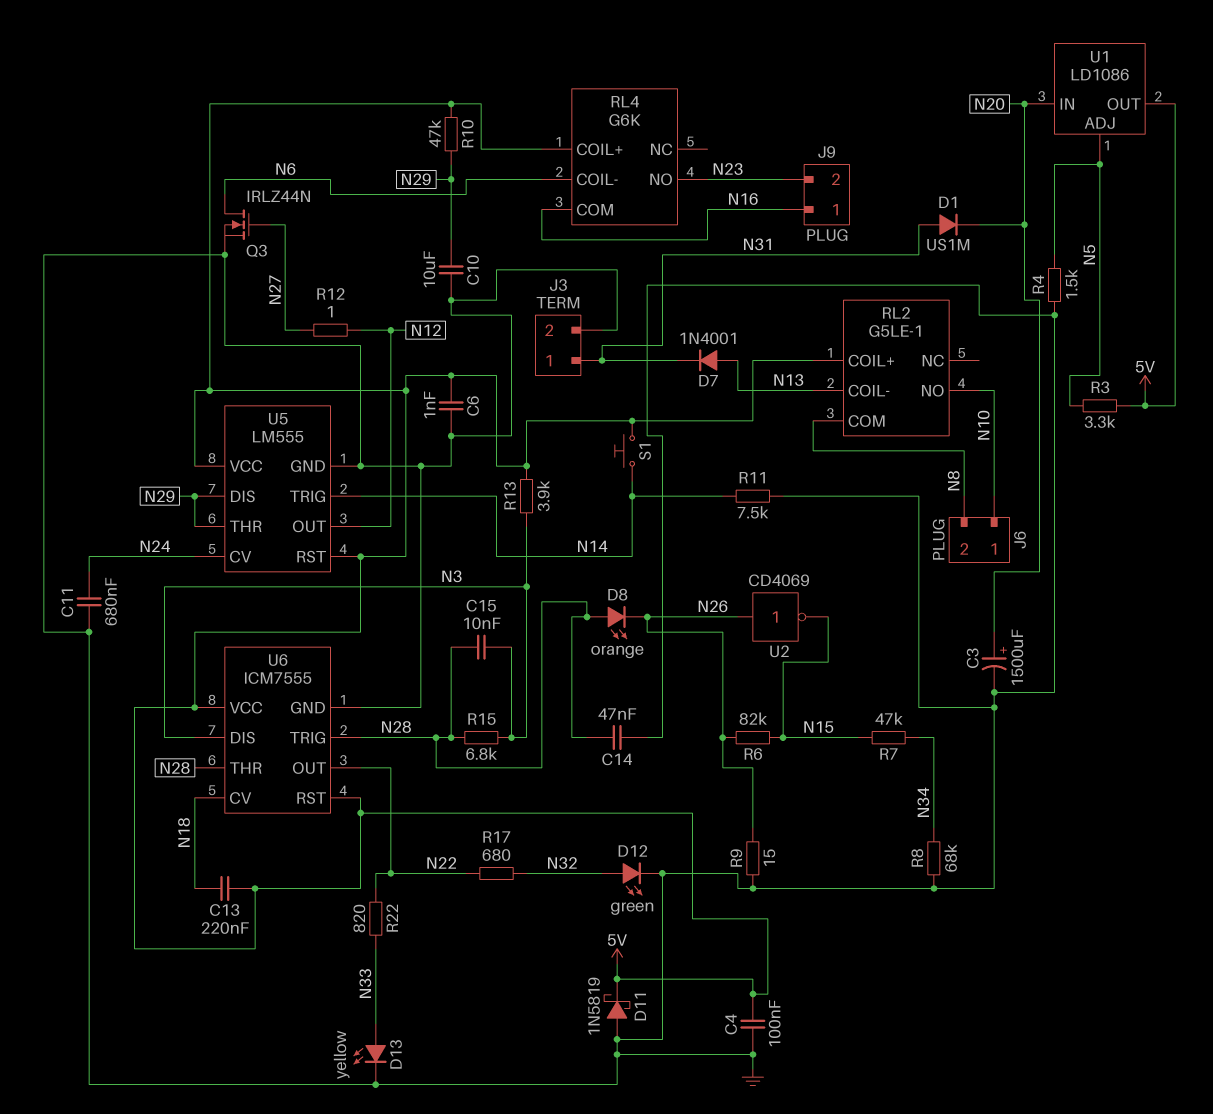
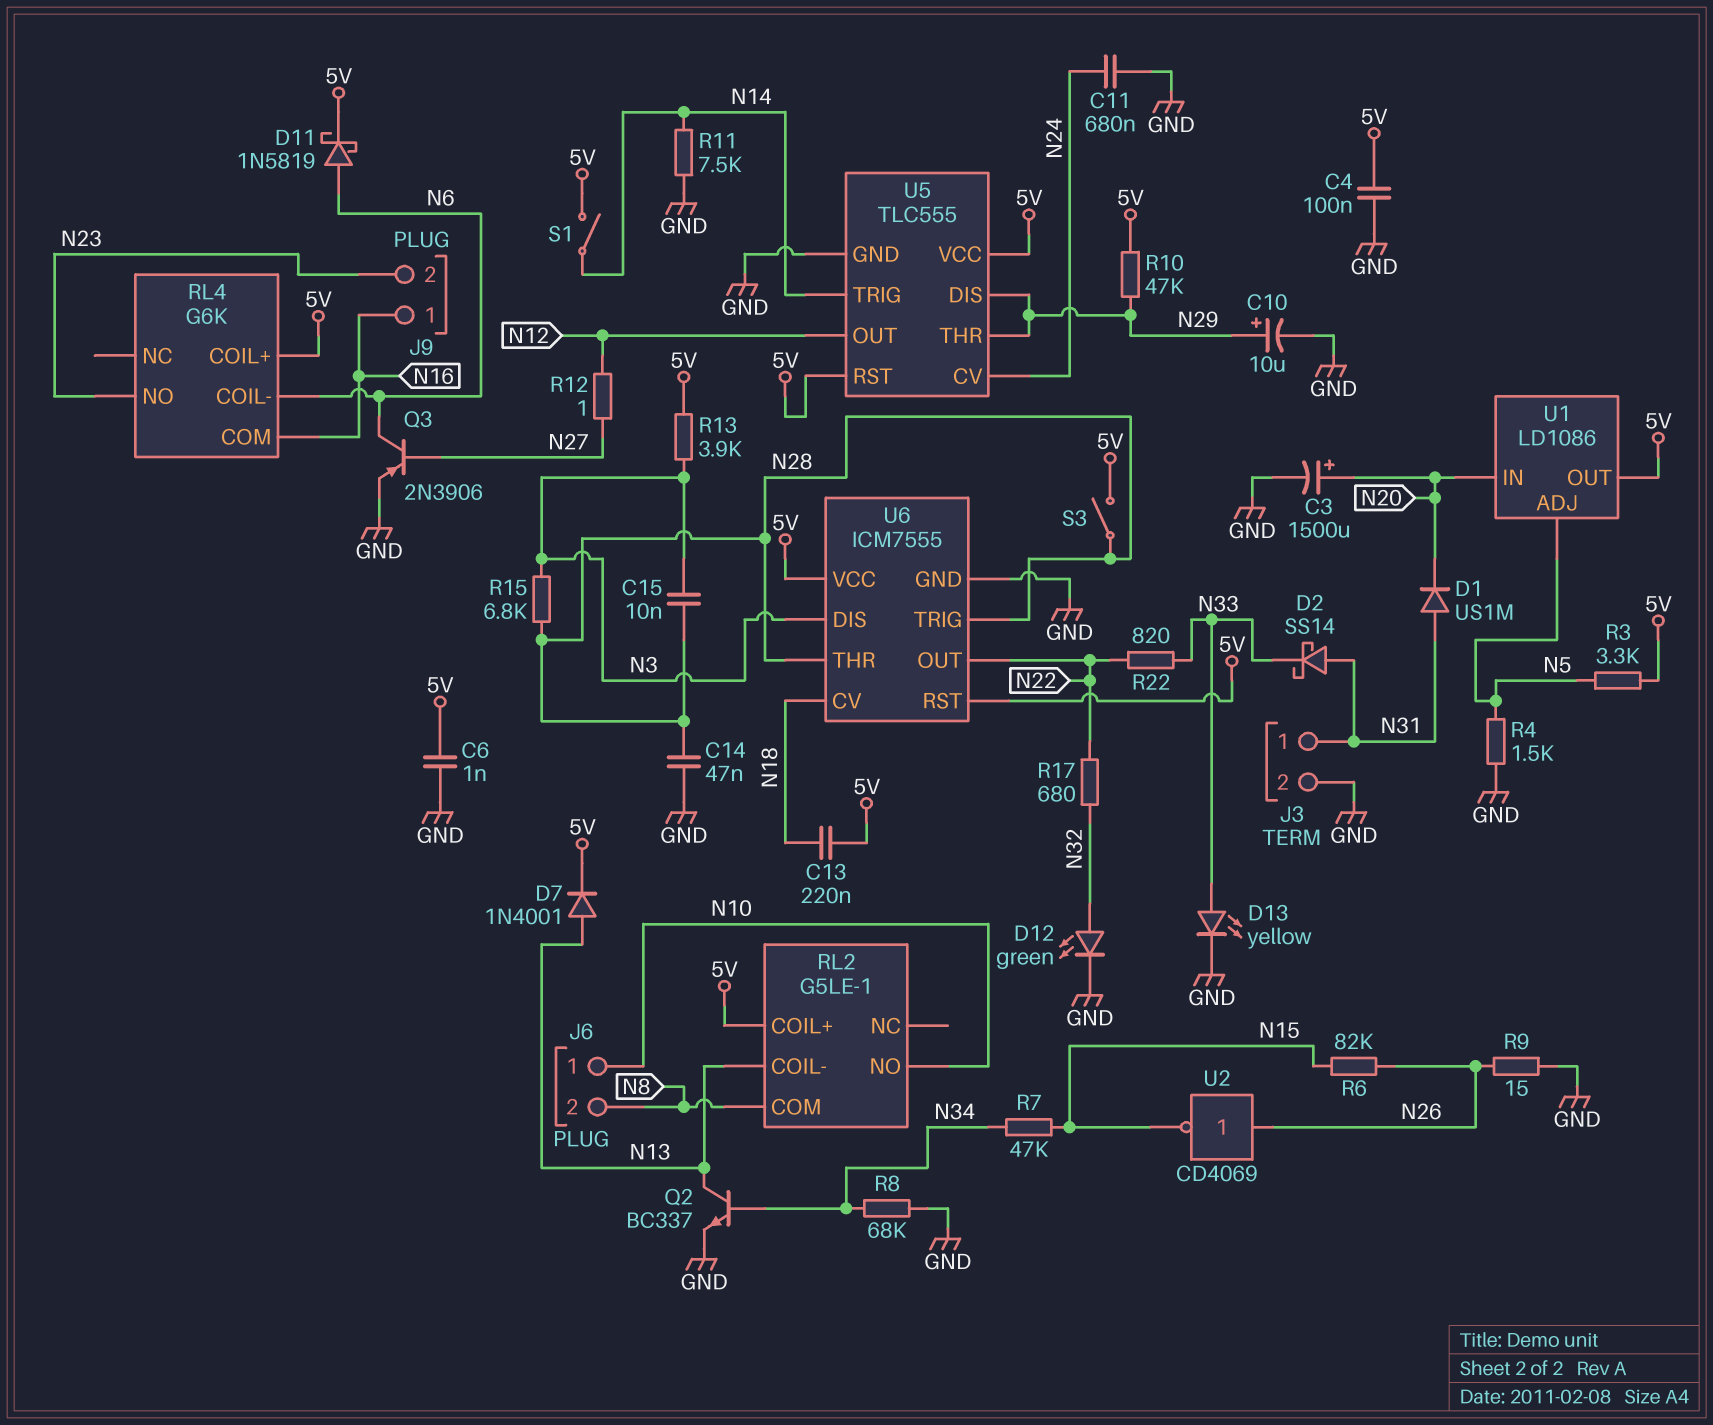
C10: 10uF (GND, N29) -> 10uF (plus N29, minus GND)
D2: none -> schottky SS14 (A N31, K N33)
D7: diode 1N4001 (A N13, K N31) -> diode 1N4001 (A N13, K 5V)
D8: LED orange (A N28, K N26) -> none
D11: schottky 1N5819 (A GND, K 5V) -> schottky 1N5819 (A N6, K 5V)
Q2: none -> NPN BC337 (B N34, C N13, E GND)
Q3: NMOS IRLZ44N (G N27, D N6, S GND) -> PNP 2N3906 (B N27, C N6, E GND)
S1: button (5V, N14) -> switch (5V, N14)
S3: none -> switch (5V, N28)
U5: LM555 -> TLC555

